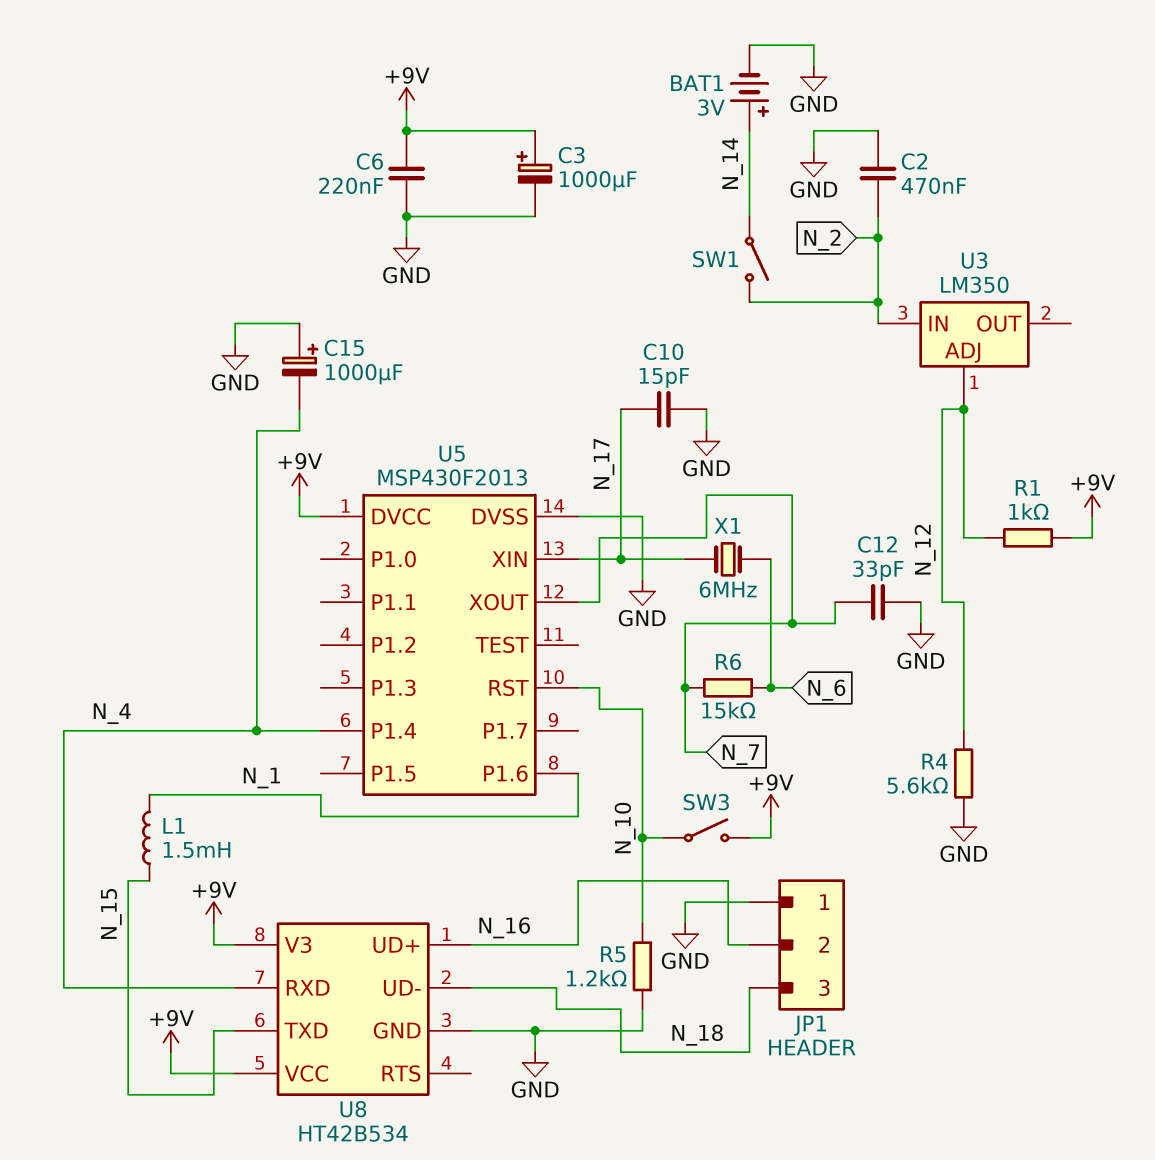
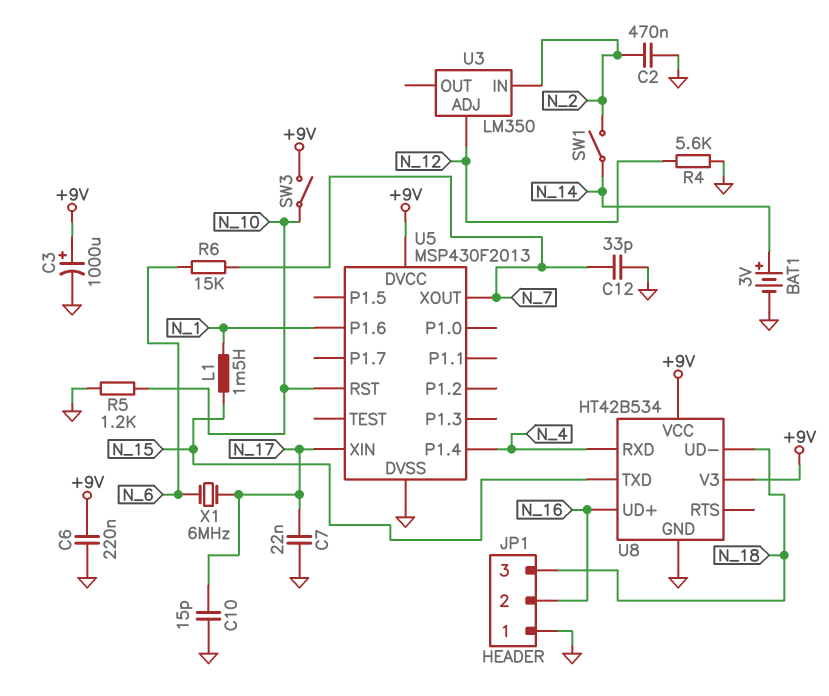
C7: none -> 22nF (GND, N_17)
C15: 1000uF (plus GND, minus N_4) -> none
R1: 1k (+9V, N_12) -> none

